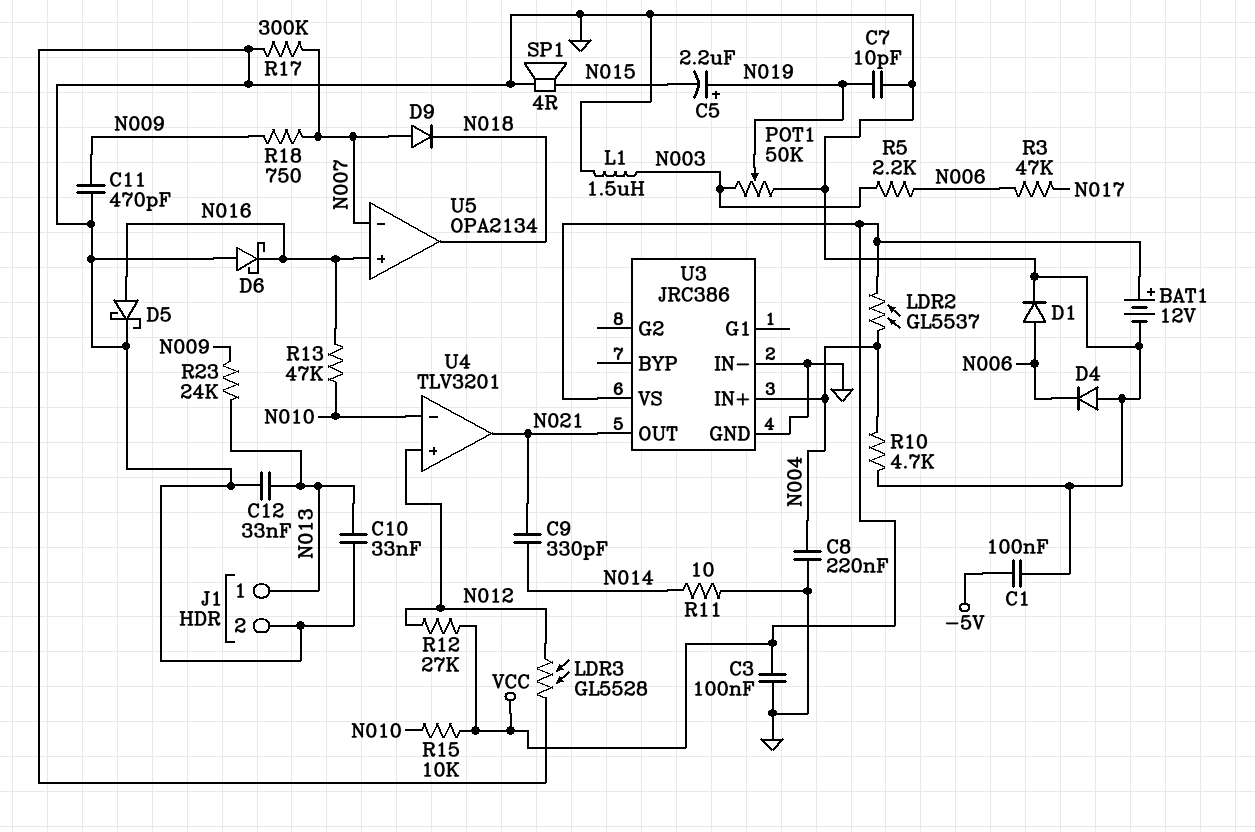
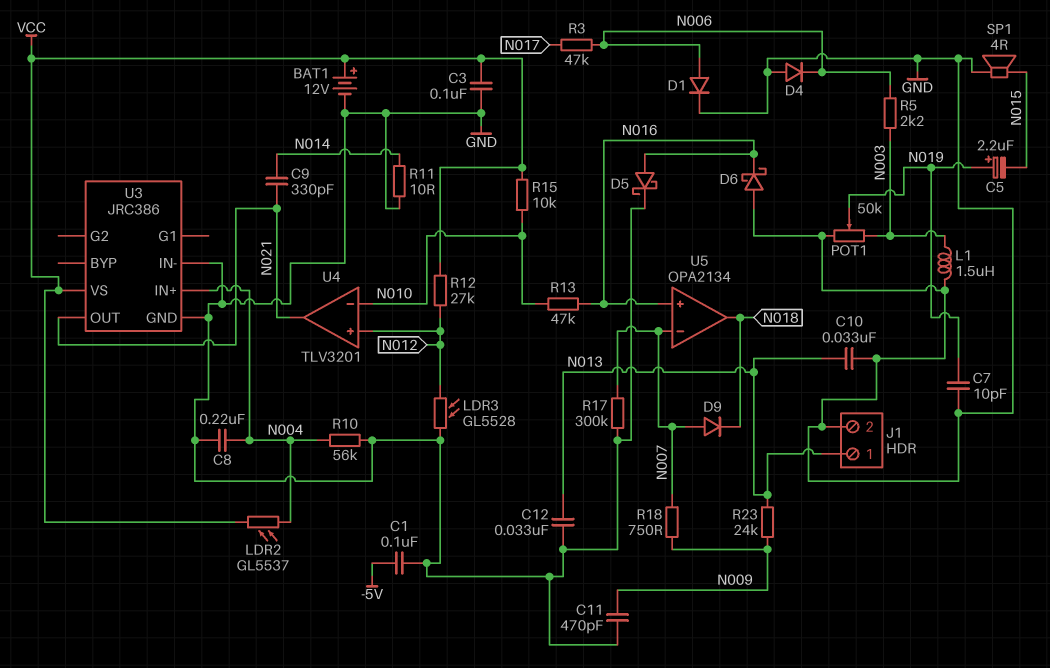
R10: 4.7k (GND, N004) -> 56k (GND, N004)

